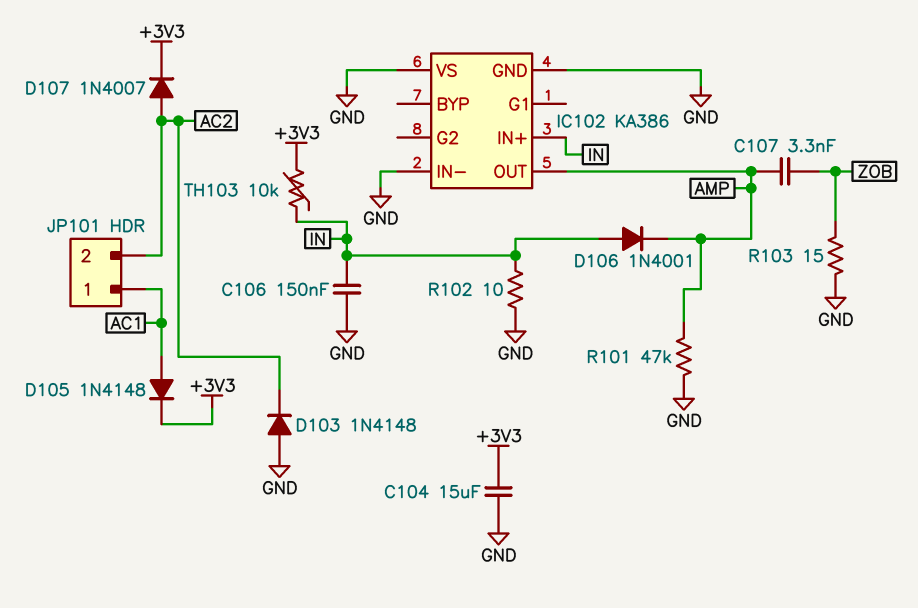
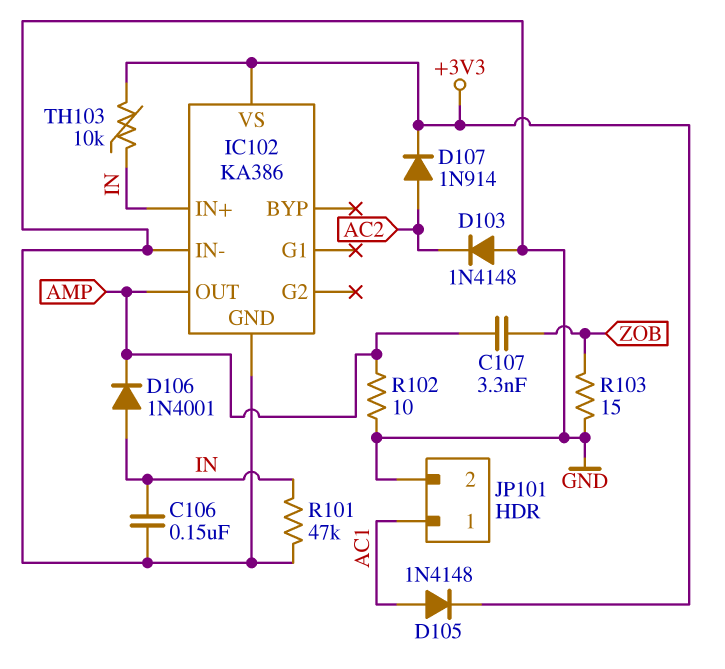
C104: 15uF (+3V3, GND) -> none
D107: diode 1N4007 (A AC2, K +3V3) -> diode 1N914 (A AC2, K +3V3)
IC102 pin VS: GND -> +3V3
JP101 pin 2: AC2 -> GND
R101: 47k (AMP, GND) -> 47k (GND, IN)
R102: 10 (GND, IN) -> 10 (AMP, GND)

